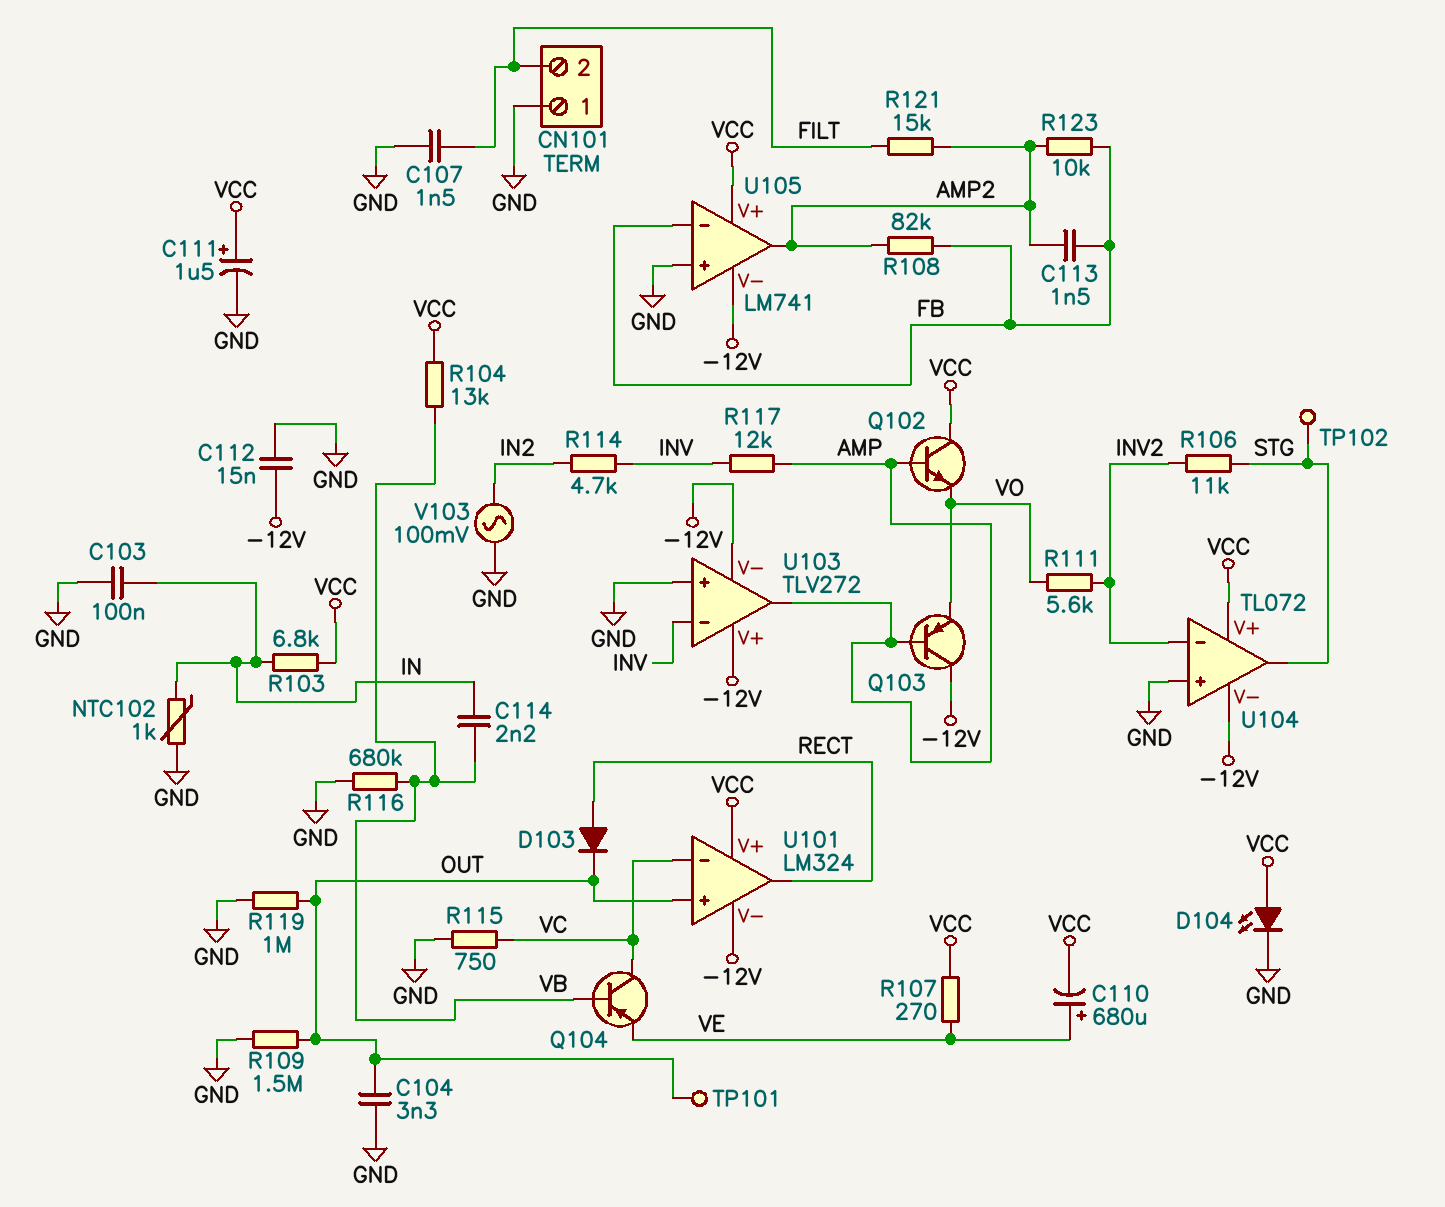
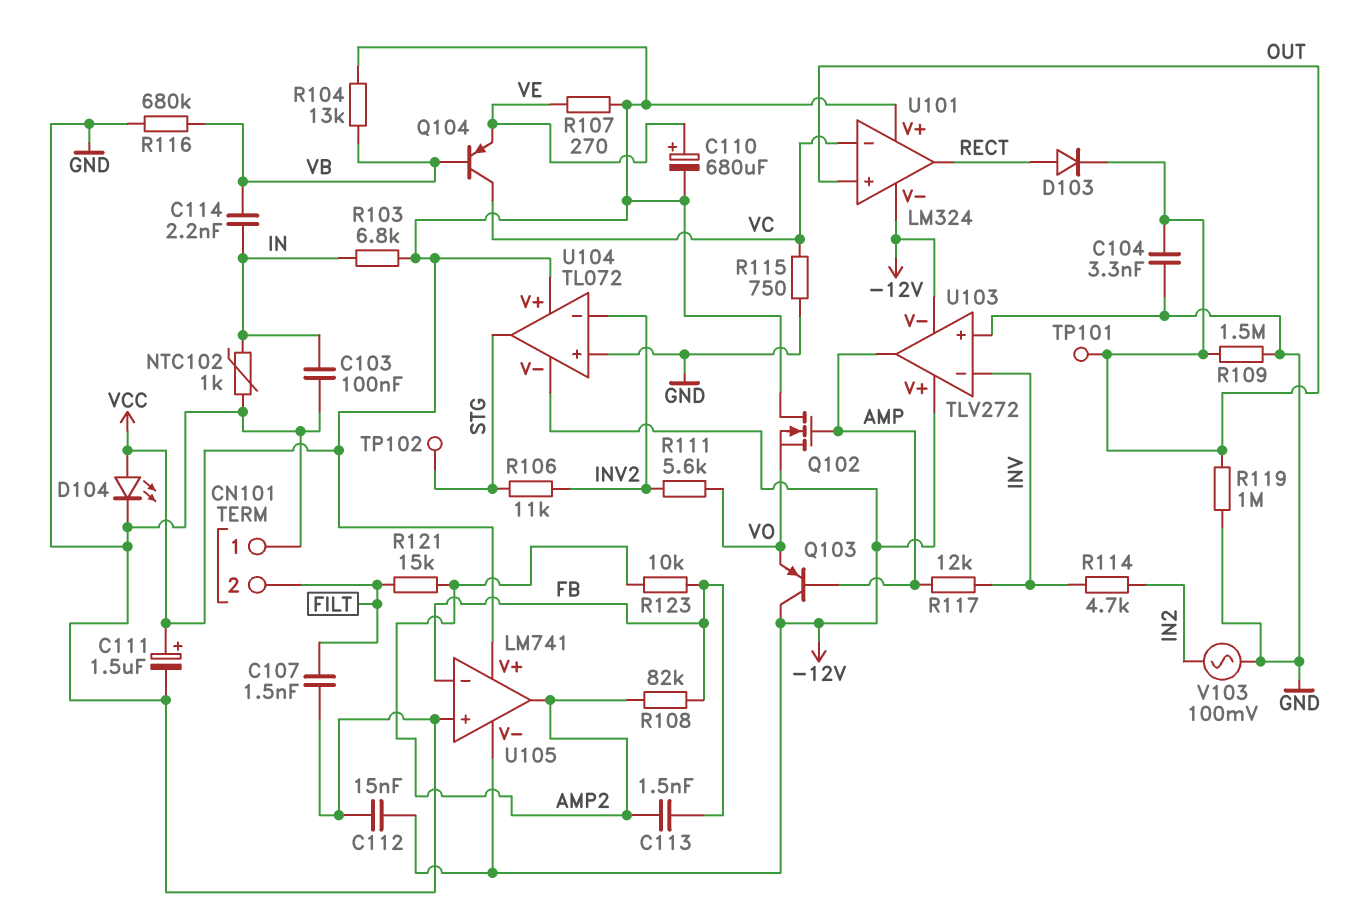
Q102: NPN (B AMP, C VCC, E VO) -> NMOS (G AMP, D VCC, S VO)

